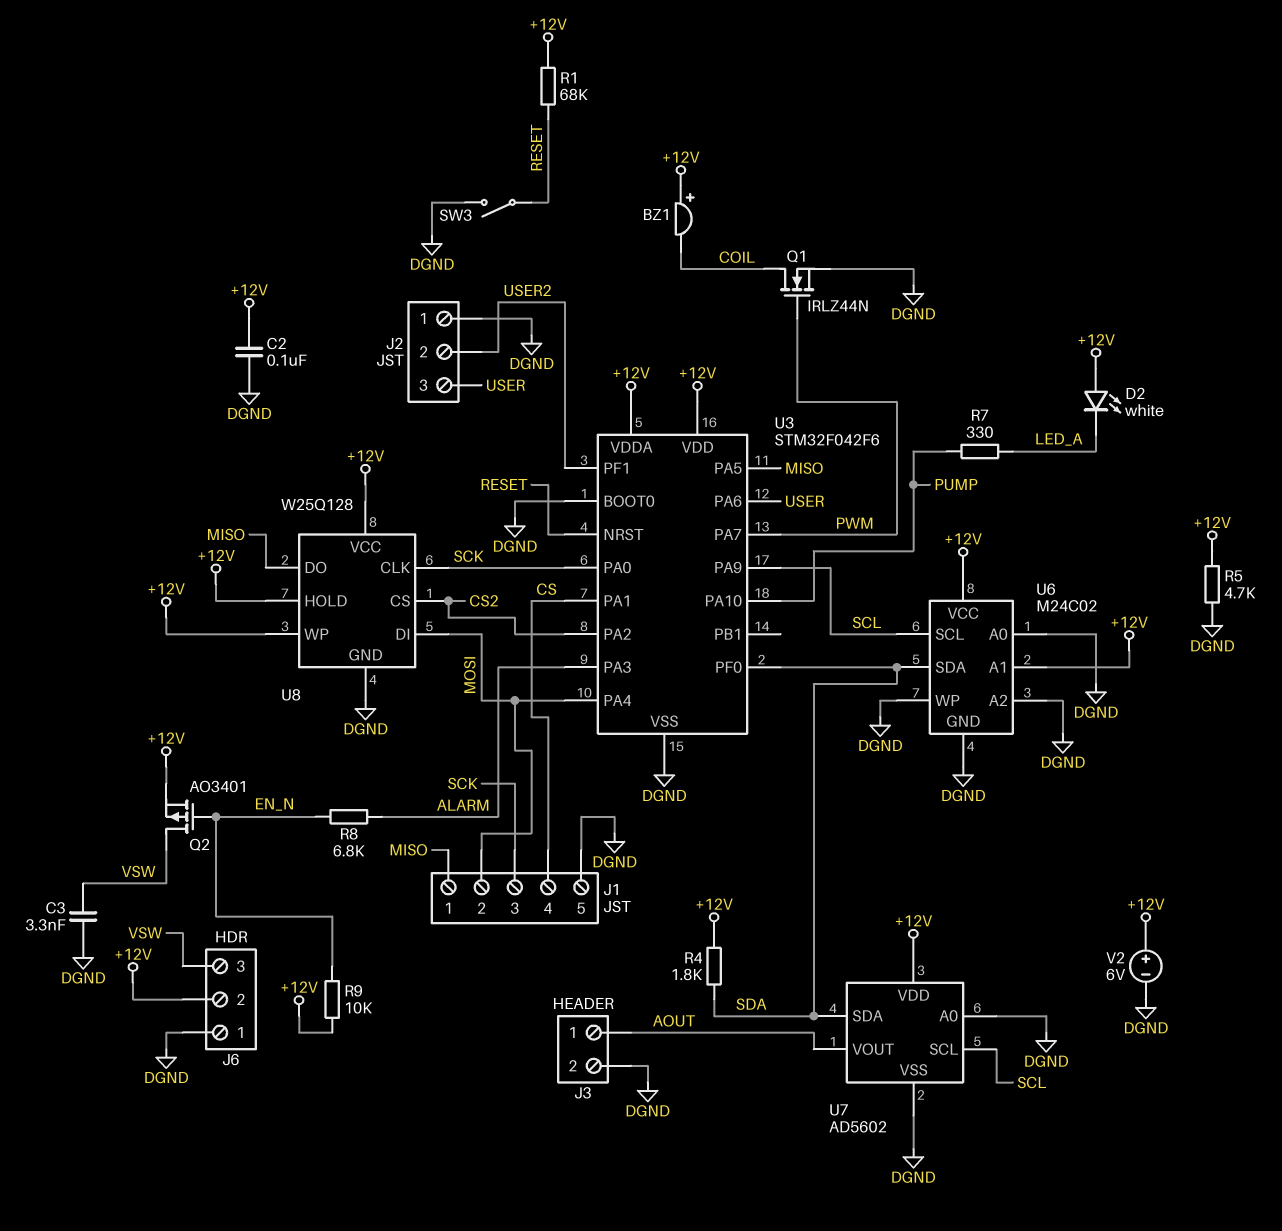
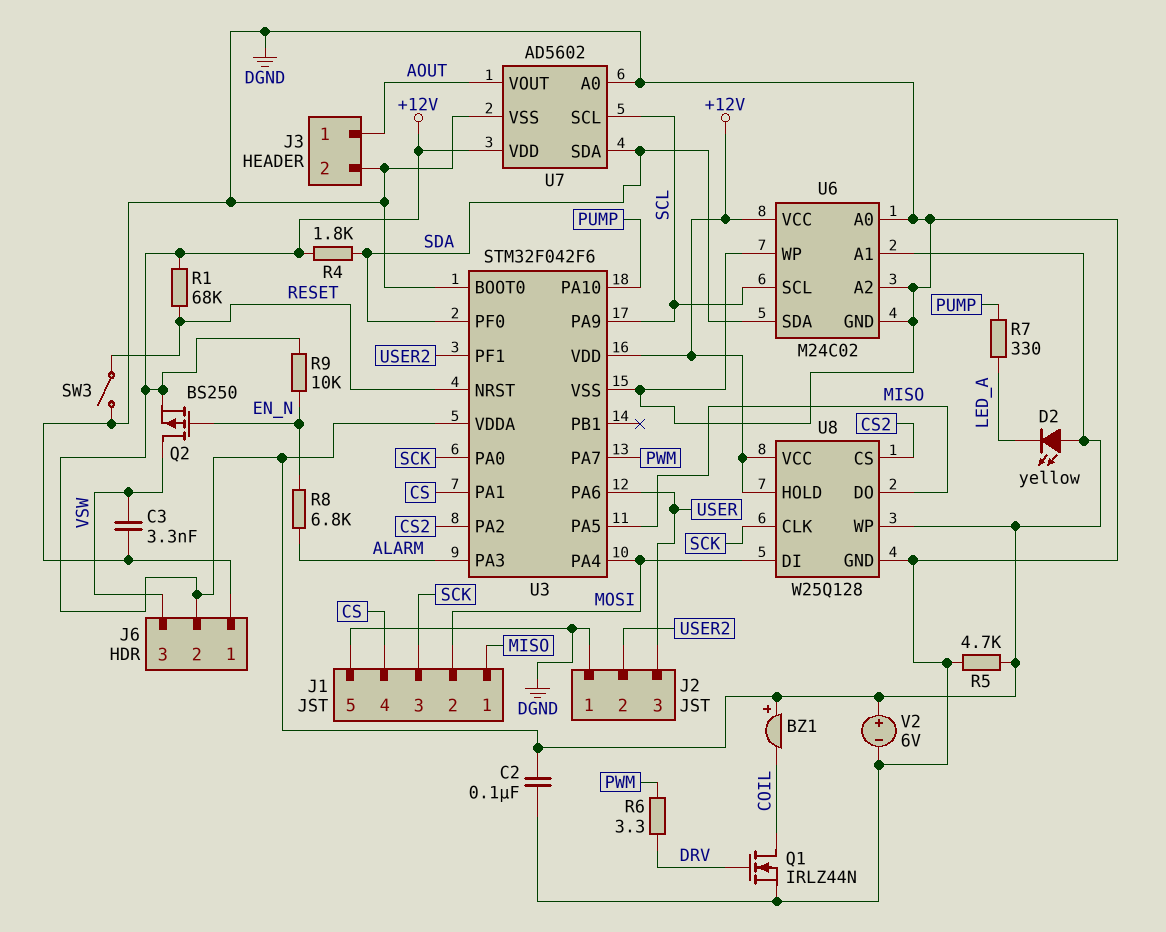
D2: LED white (A +12V, K LED_A) -> LED yellow (A +12V, K LED_A)
Q1: NMOS IRLZ44N (G PWM, D COIL, S DGND) -> NMOS IRLZ44N (G DRV, D COIL, S DGND)
Q2: PMOS AO3401 (G EN_N, D VSW, S +12V) -> PMOS BS250 (G EN_N, D VSW, S +12V)
R6: none -> 3.3 (DRV, PWM)

